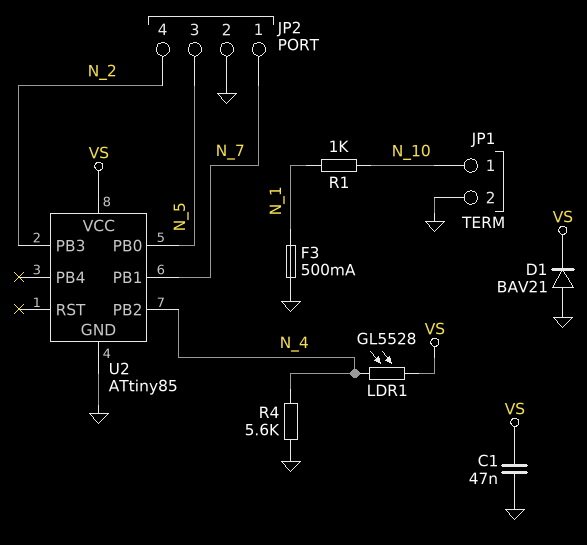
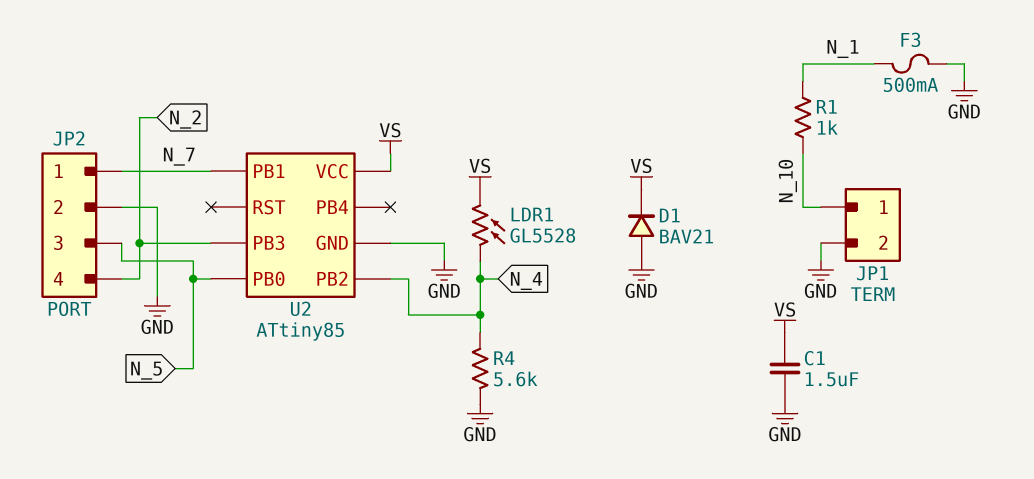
C1: 47nF (GND, VS) -> 1.5uF (GND, VS)

